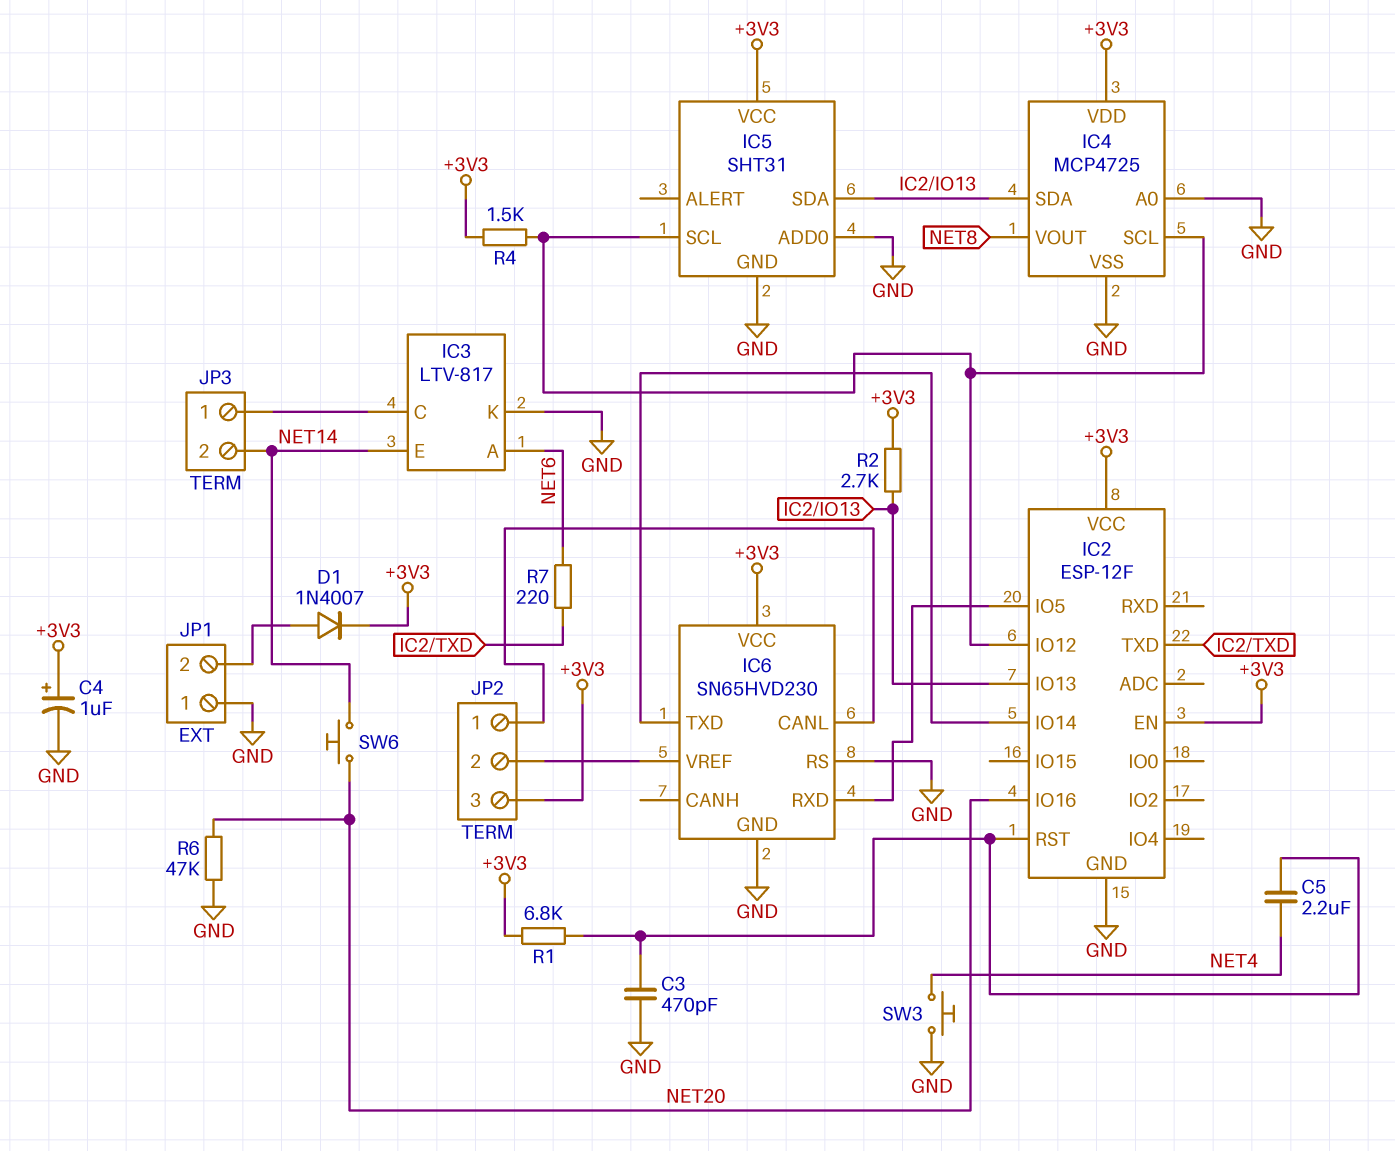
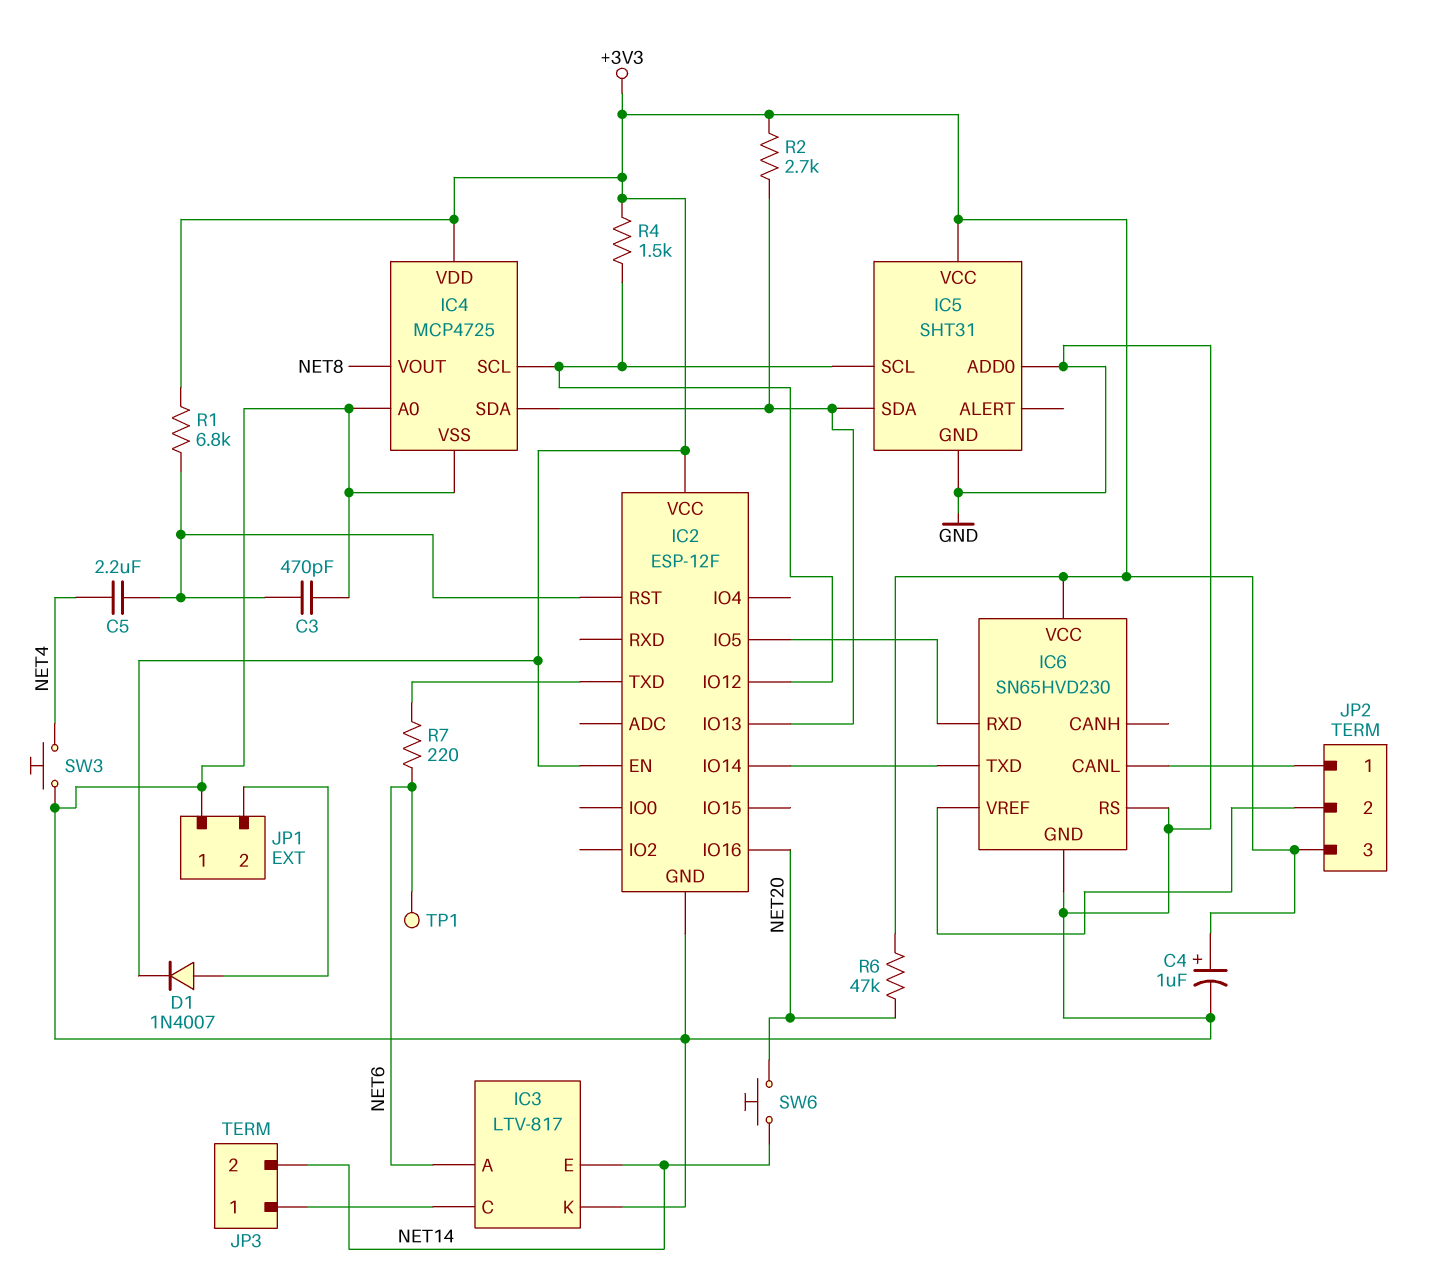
R6: 47k (GND, NET20) -> 47k (+3V3, NET20)
TP1: none -> test point (NET6)

